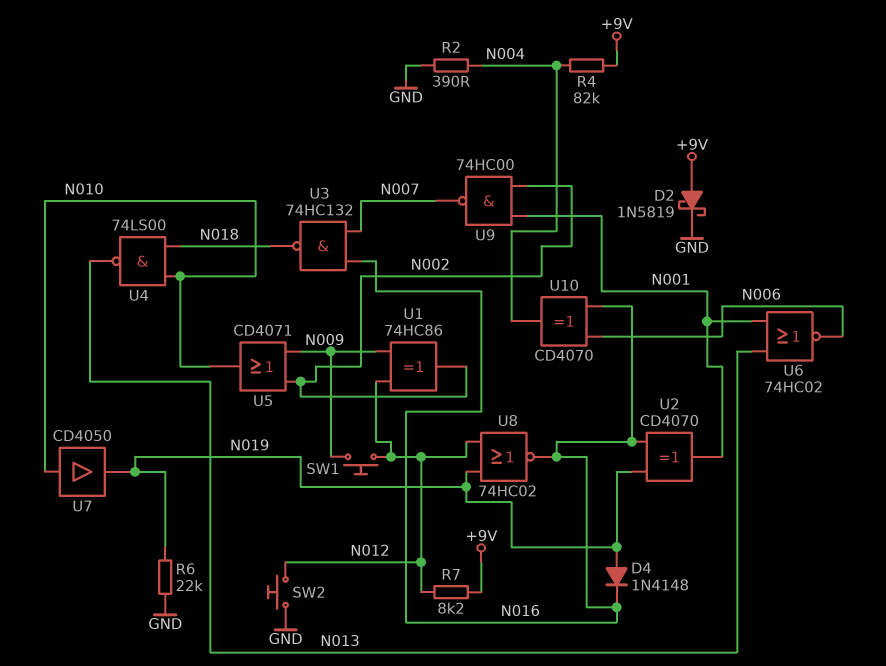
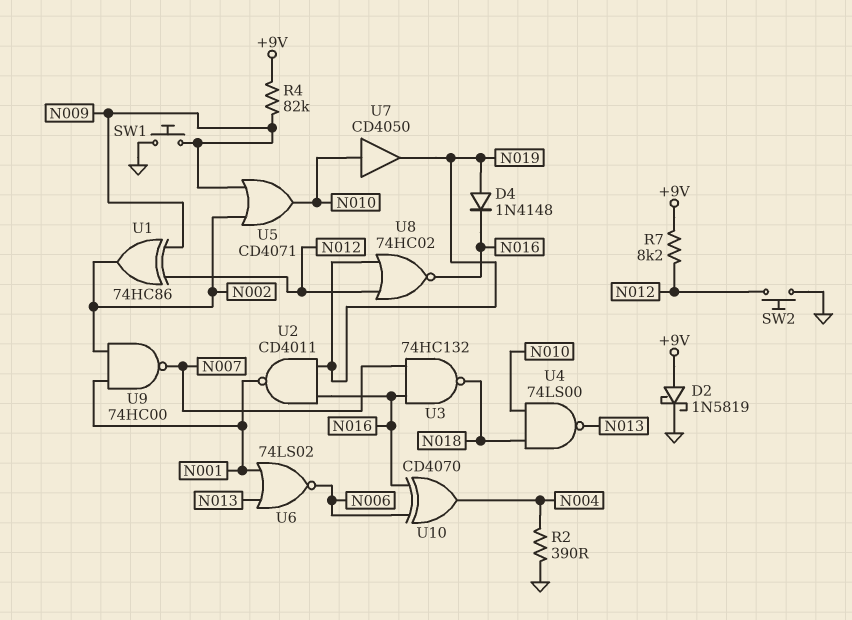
R4: 82k (+9V, N004) -> 82k (+9V, N009)
R6: 22k (GND, N019) -> none
SW1: button (N009, N012) -> button (GND, N009)
U2: XOR CD4070 (in N016, in N019, out N001) -> NAND CD4011 (in N016, in N019, out N001)
U6: NOR 74HC02 (in N001, in N013, out N006) -> NOR 74LS02 (in N001, in N013, out N006)

